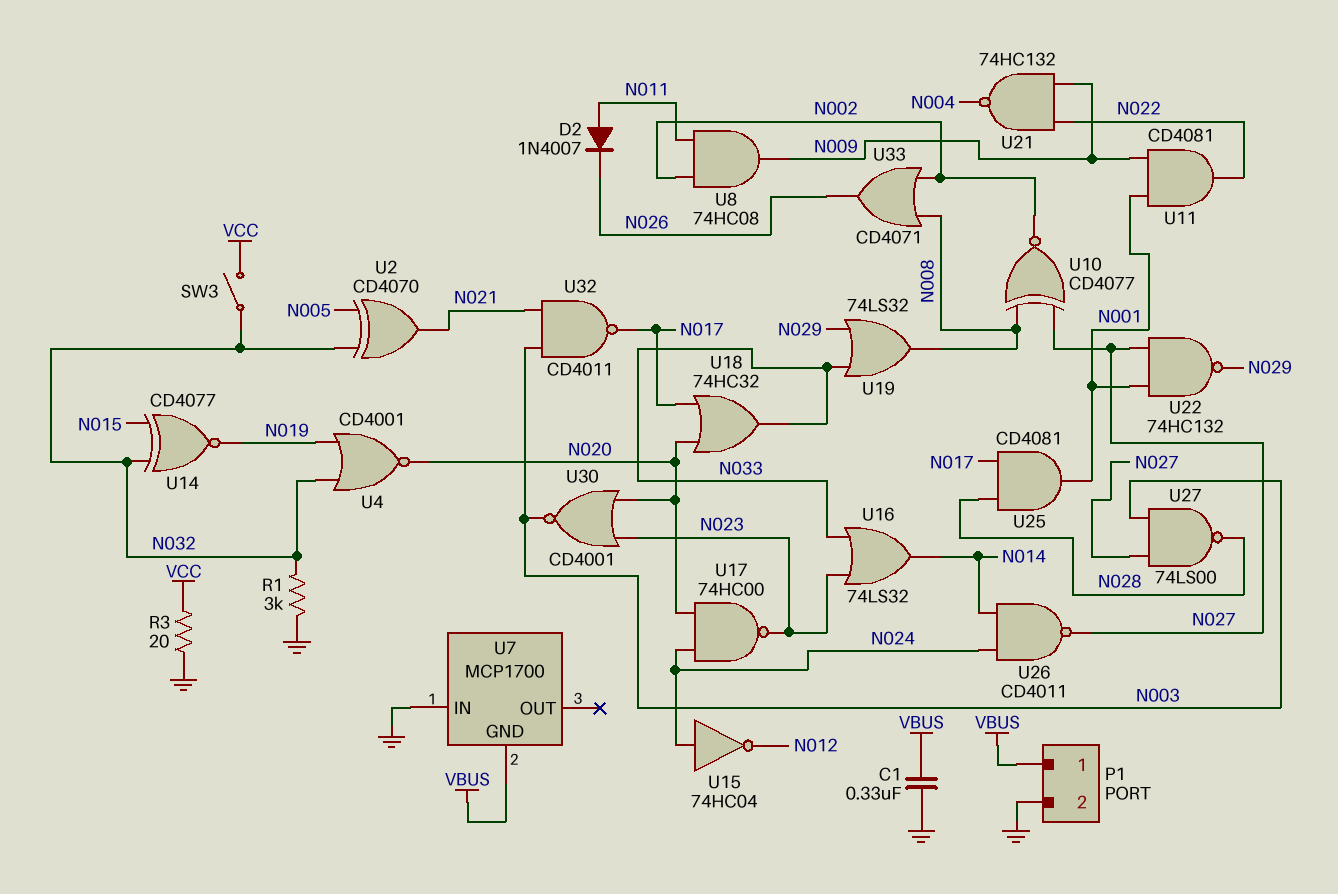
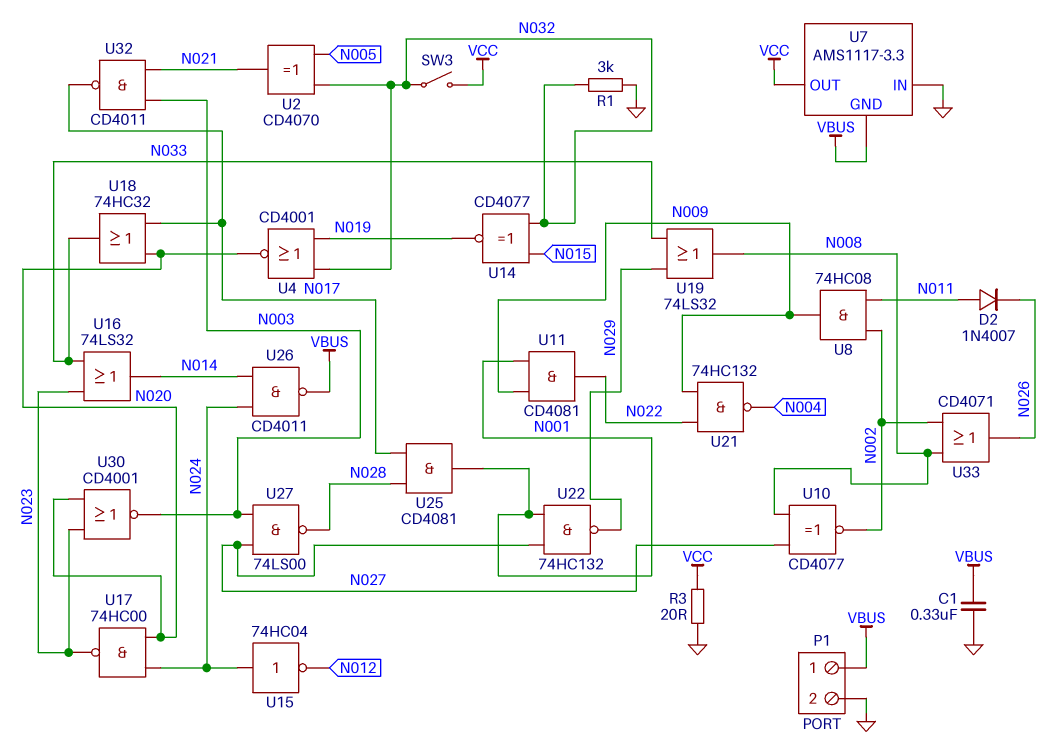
U7: MCP1700 -> AMS1117-3.3
U7 pin OUT: none -> VCC
U26: NAND CD4011 (in N014, in N024, out N027) -> NAND CD4011 (in N014, in N024, out VBUS)

